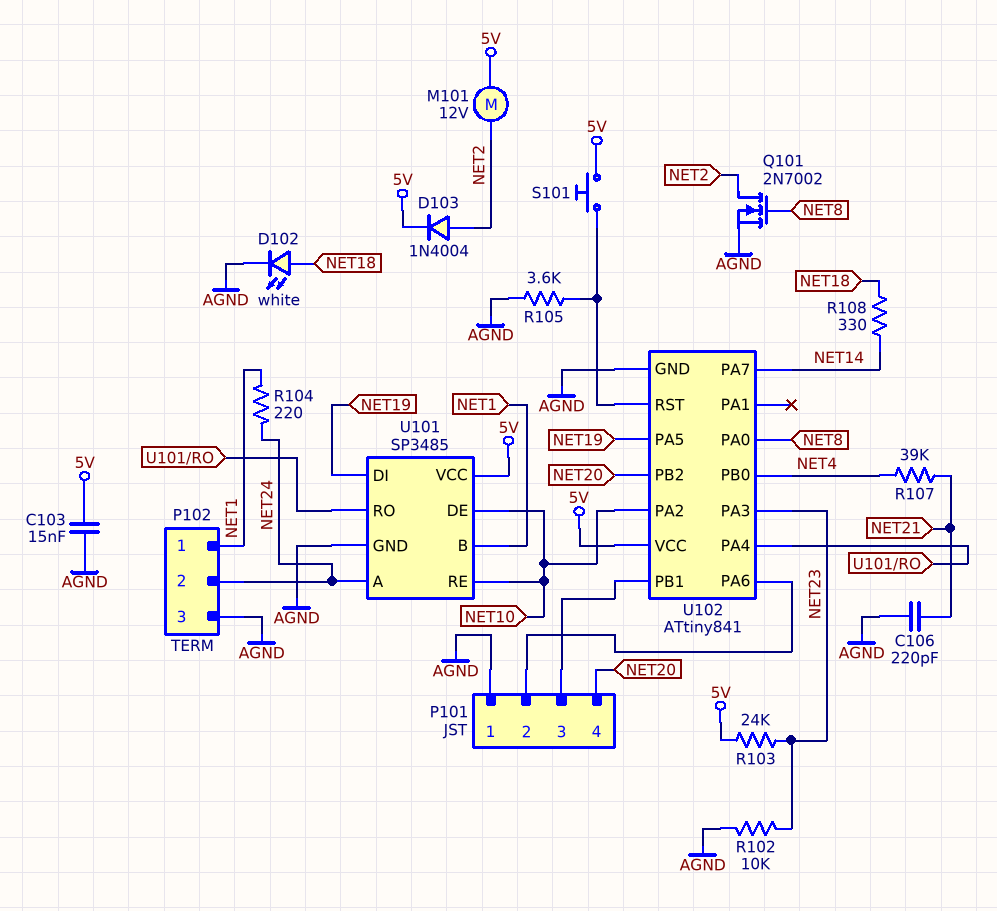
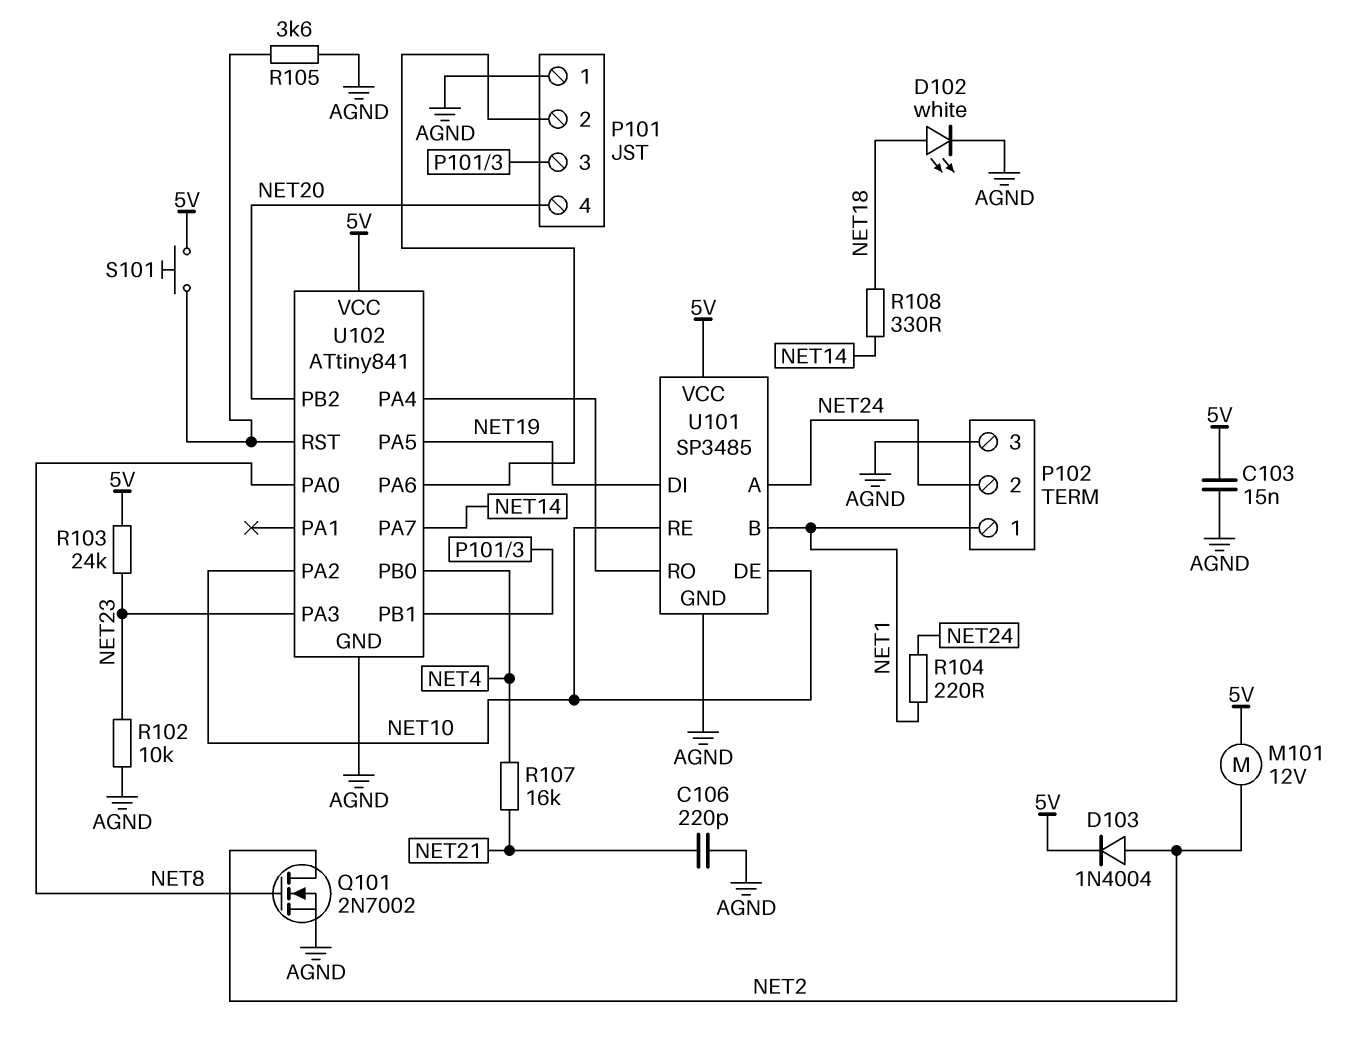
R107: 39k (NET4, NET21) -> 16k (NET4, NET21)

